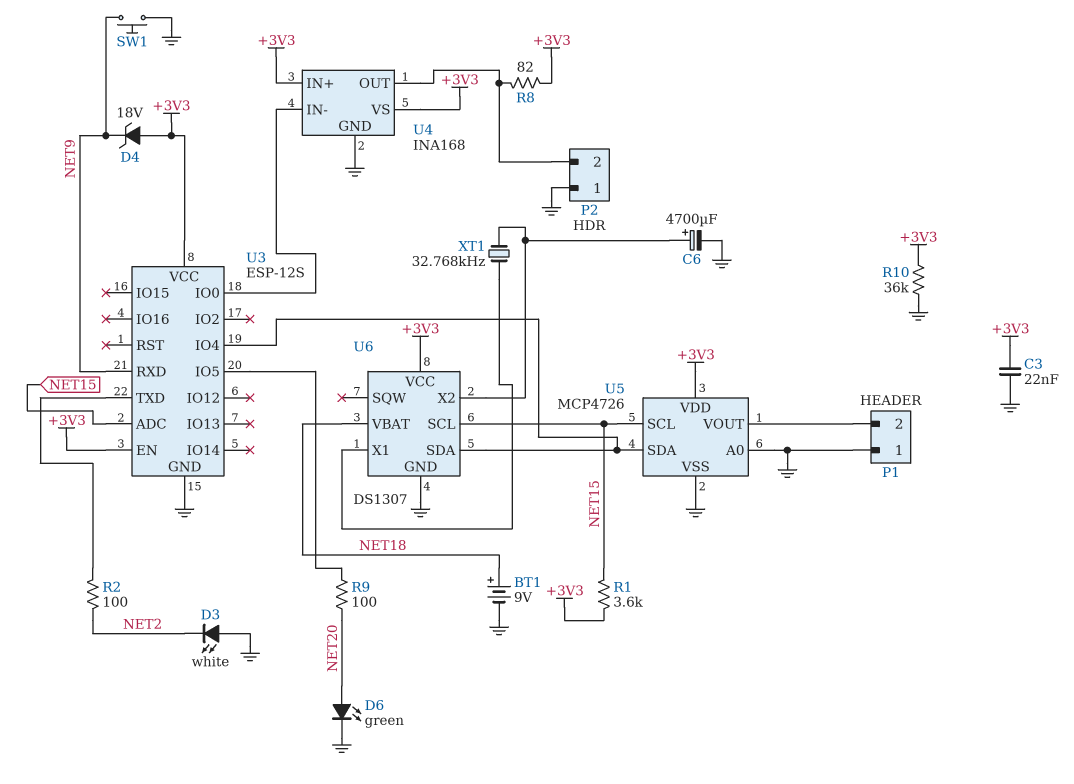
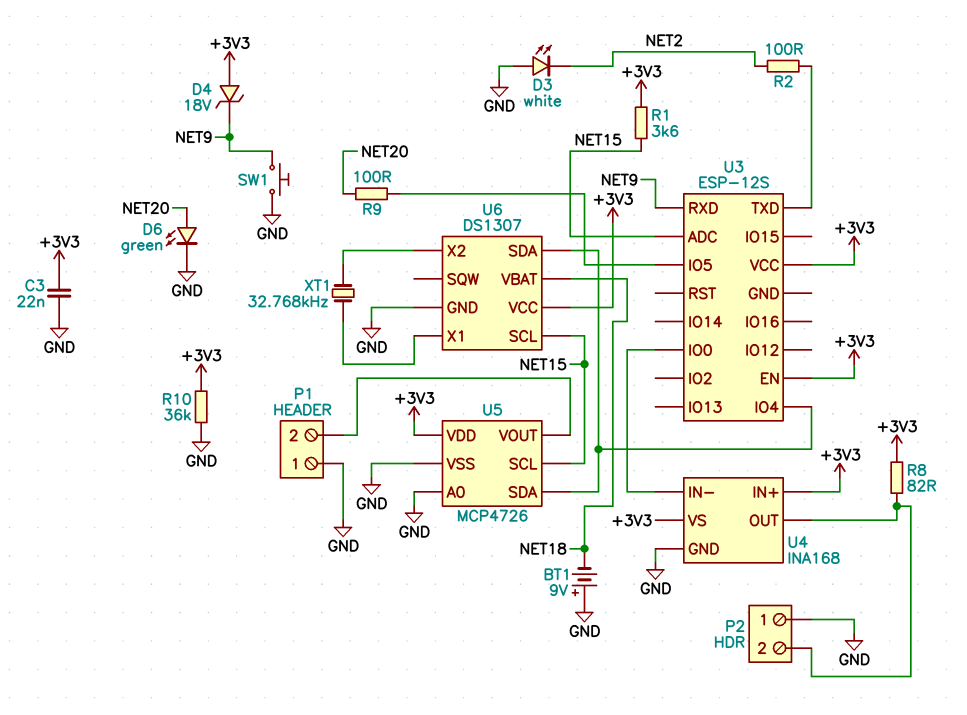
BT1: 9V (plus NET18, minus GND) -> 9V (plus GND, minus NET18)
C6: 4700uF (plus U6/X2, minus GND) -> none
U3 pin GND: GND -> none

